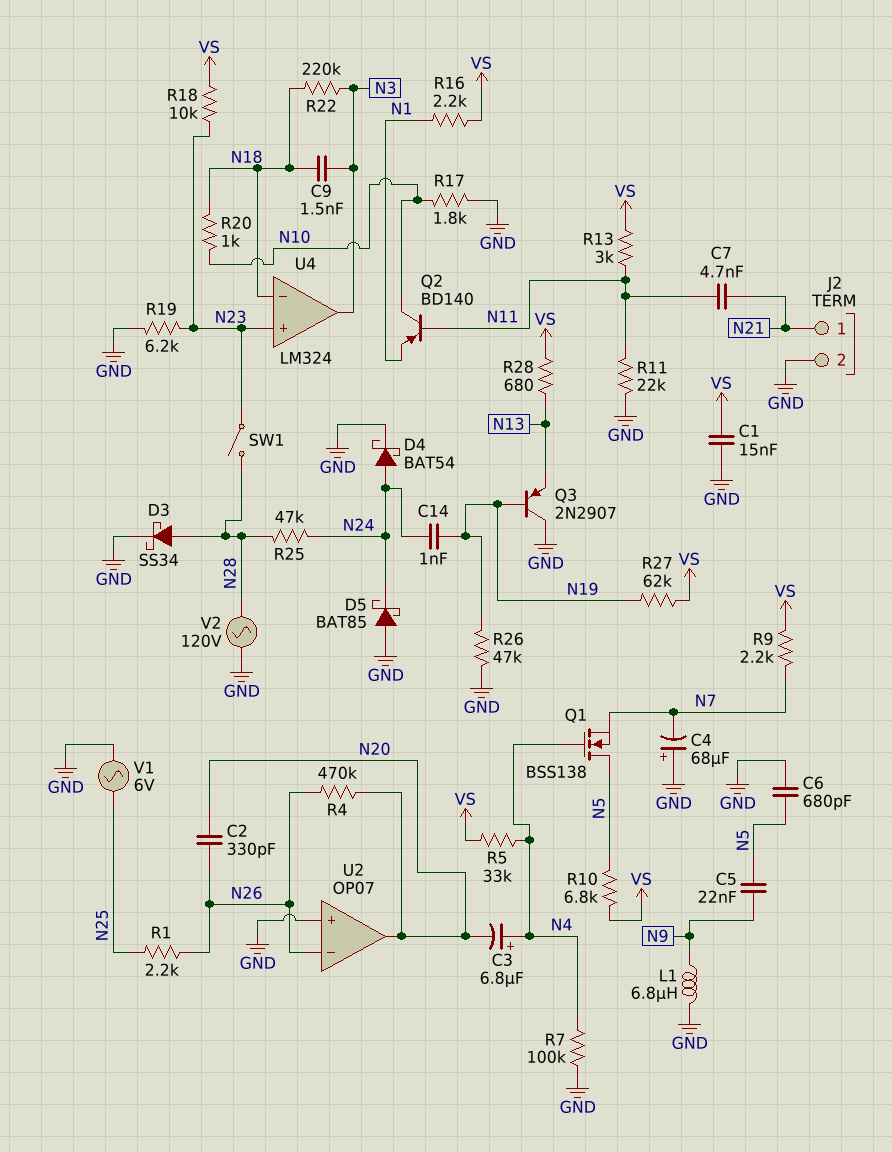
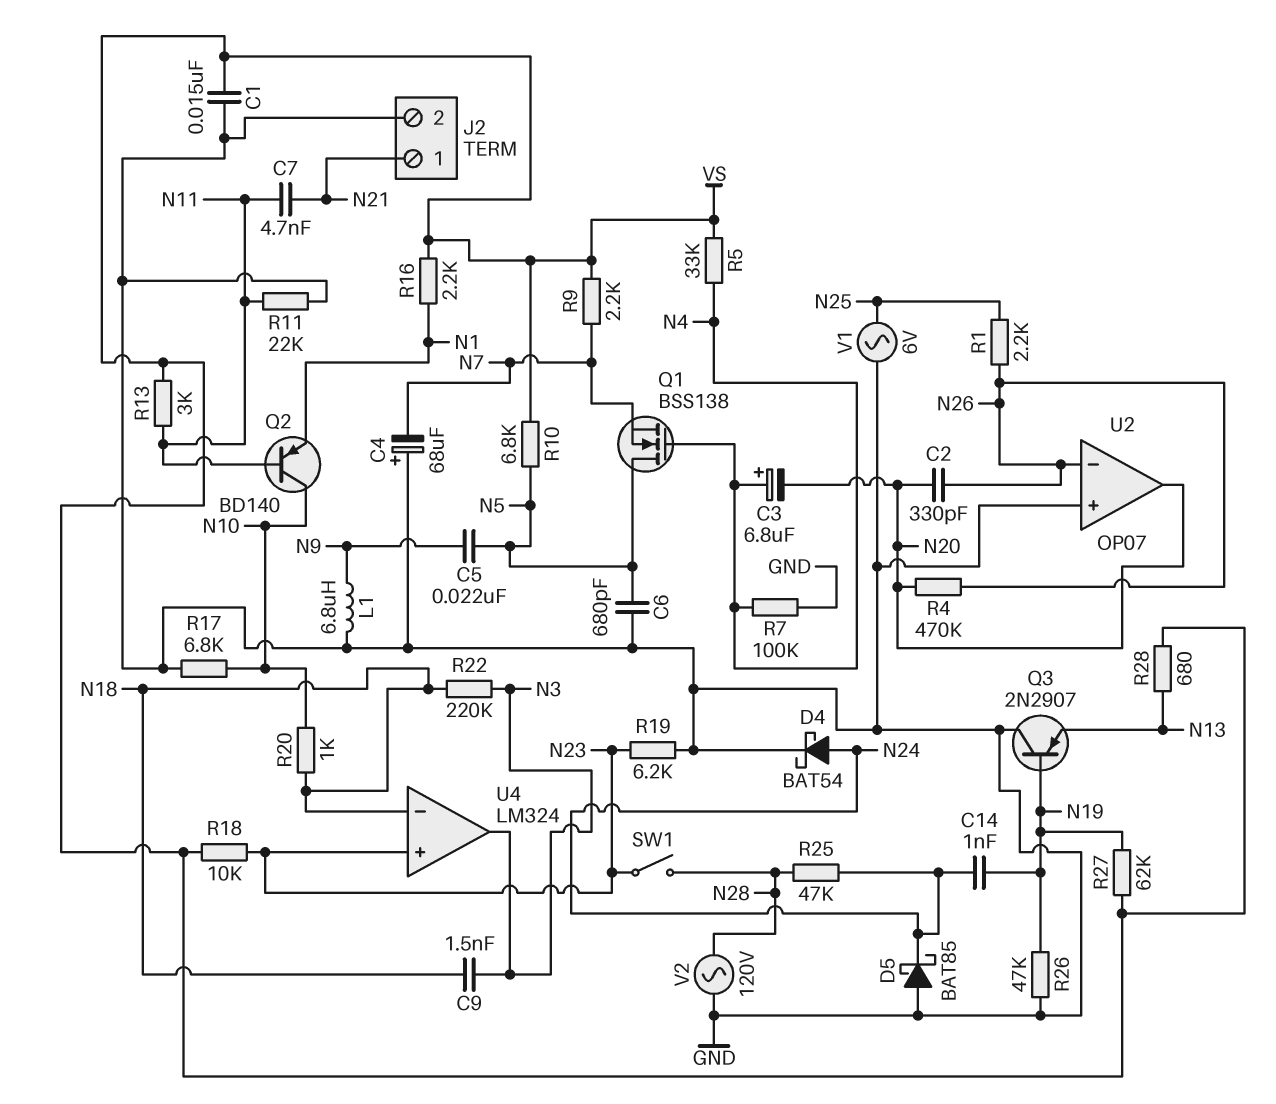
D3: schottky SS34 (A N28, K GND) -> none
R17: 1.8k (GND, N10) -> 6.8k (GND, N10)

